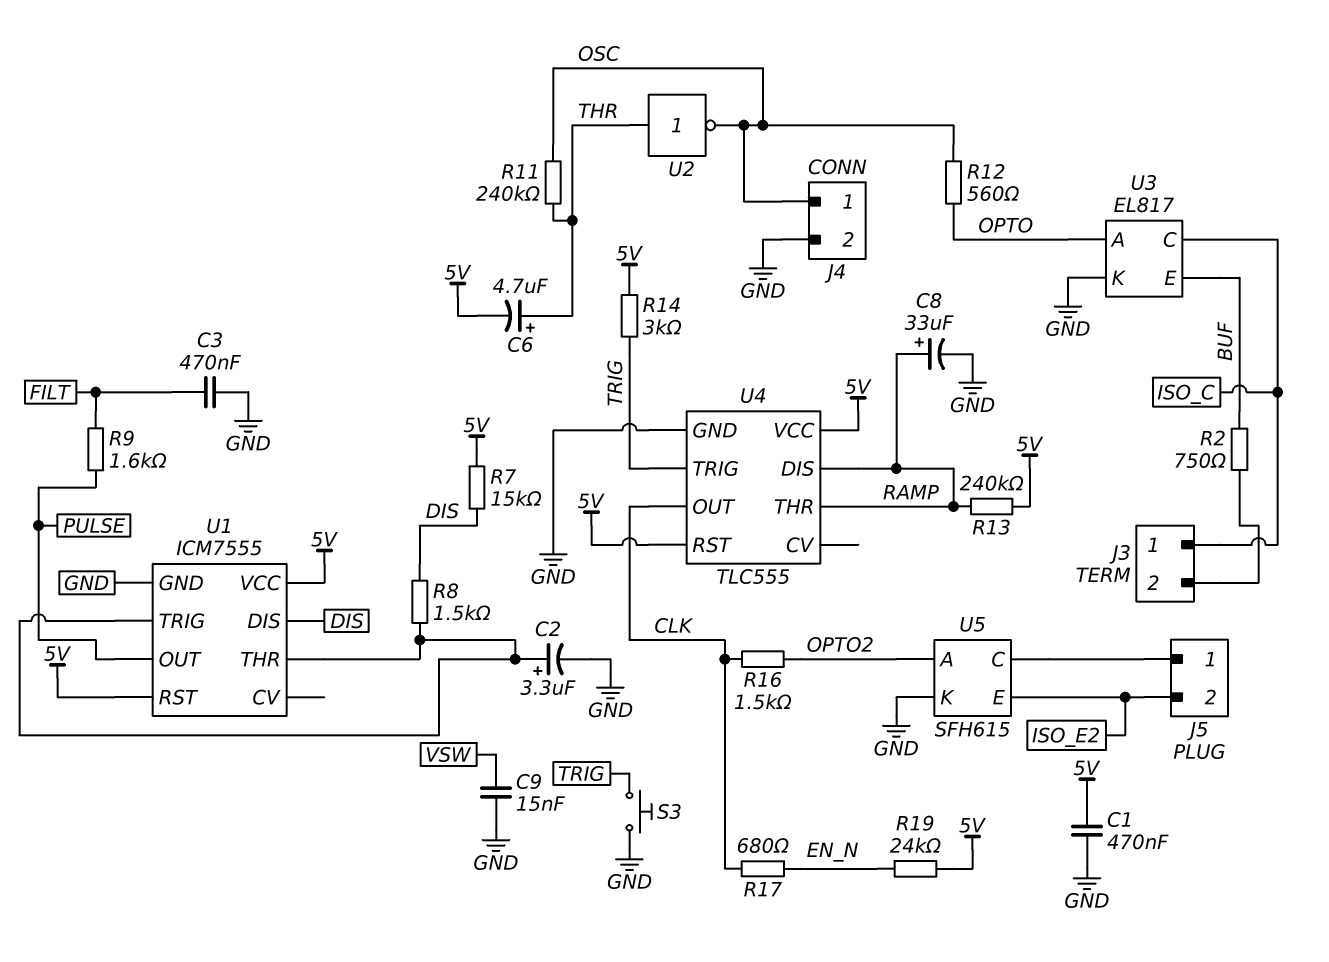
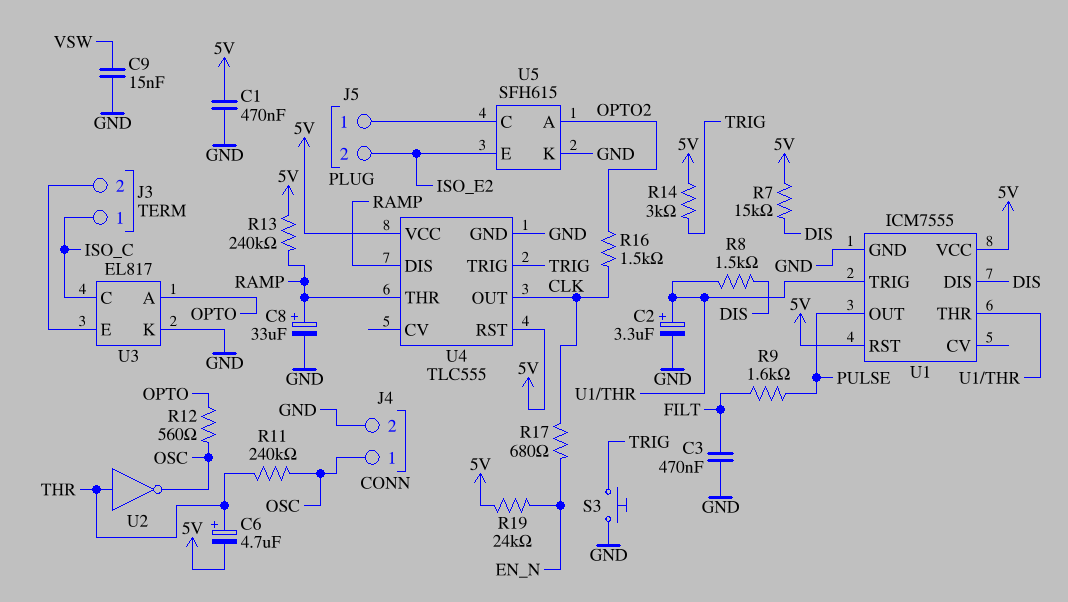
R2: 750 (BUF, J3/2) -> none
U3 pin E: BUF -> J3/2

